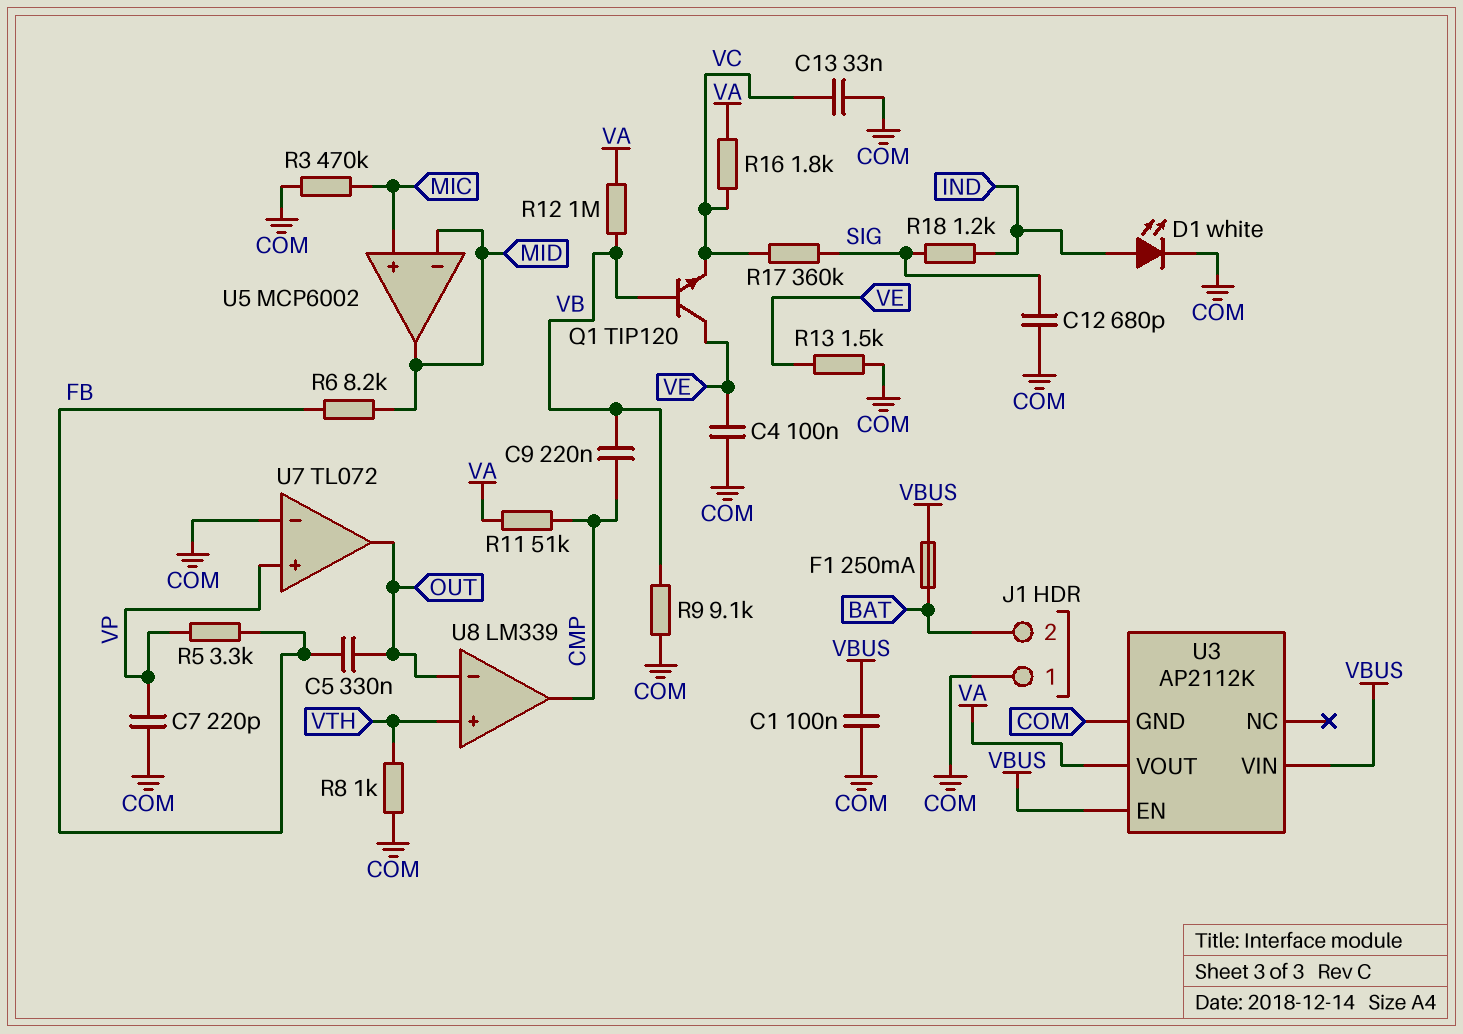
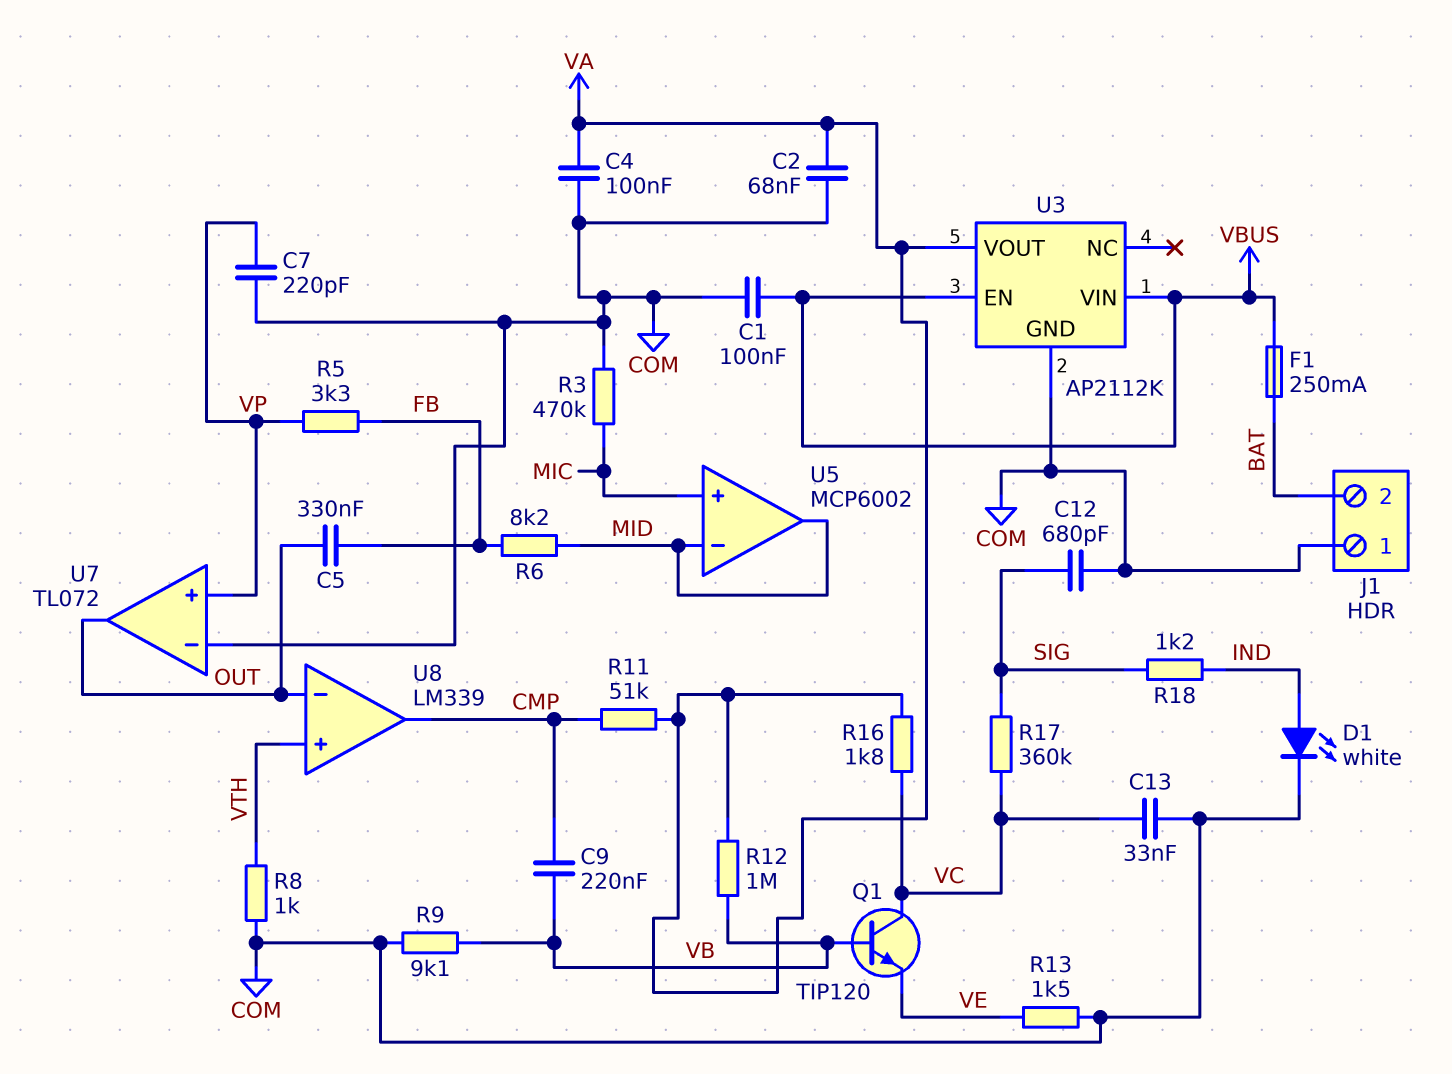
C2: none -> 68nF (COM, VA)
C4: 100nF (COM, VE) -> 100nF (COM, VA)
Q1: NPN TIP120 (B VB, C VE, E VC) -> NPN TIP120 (B VB, C VC, E VE)

